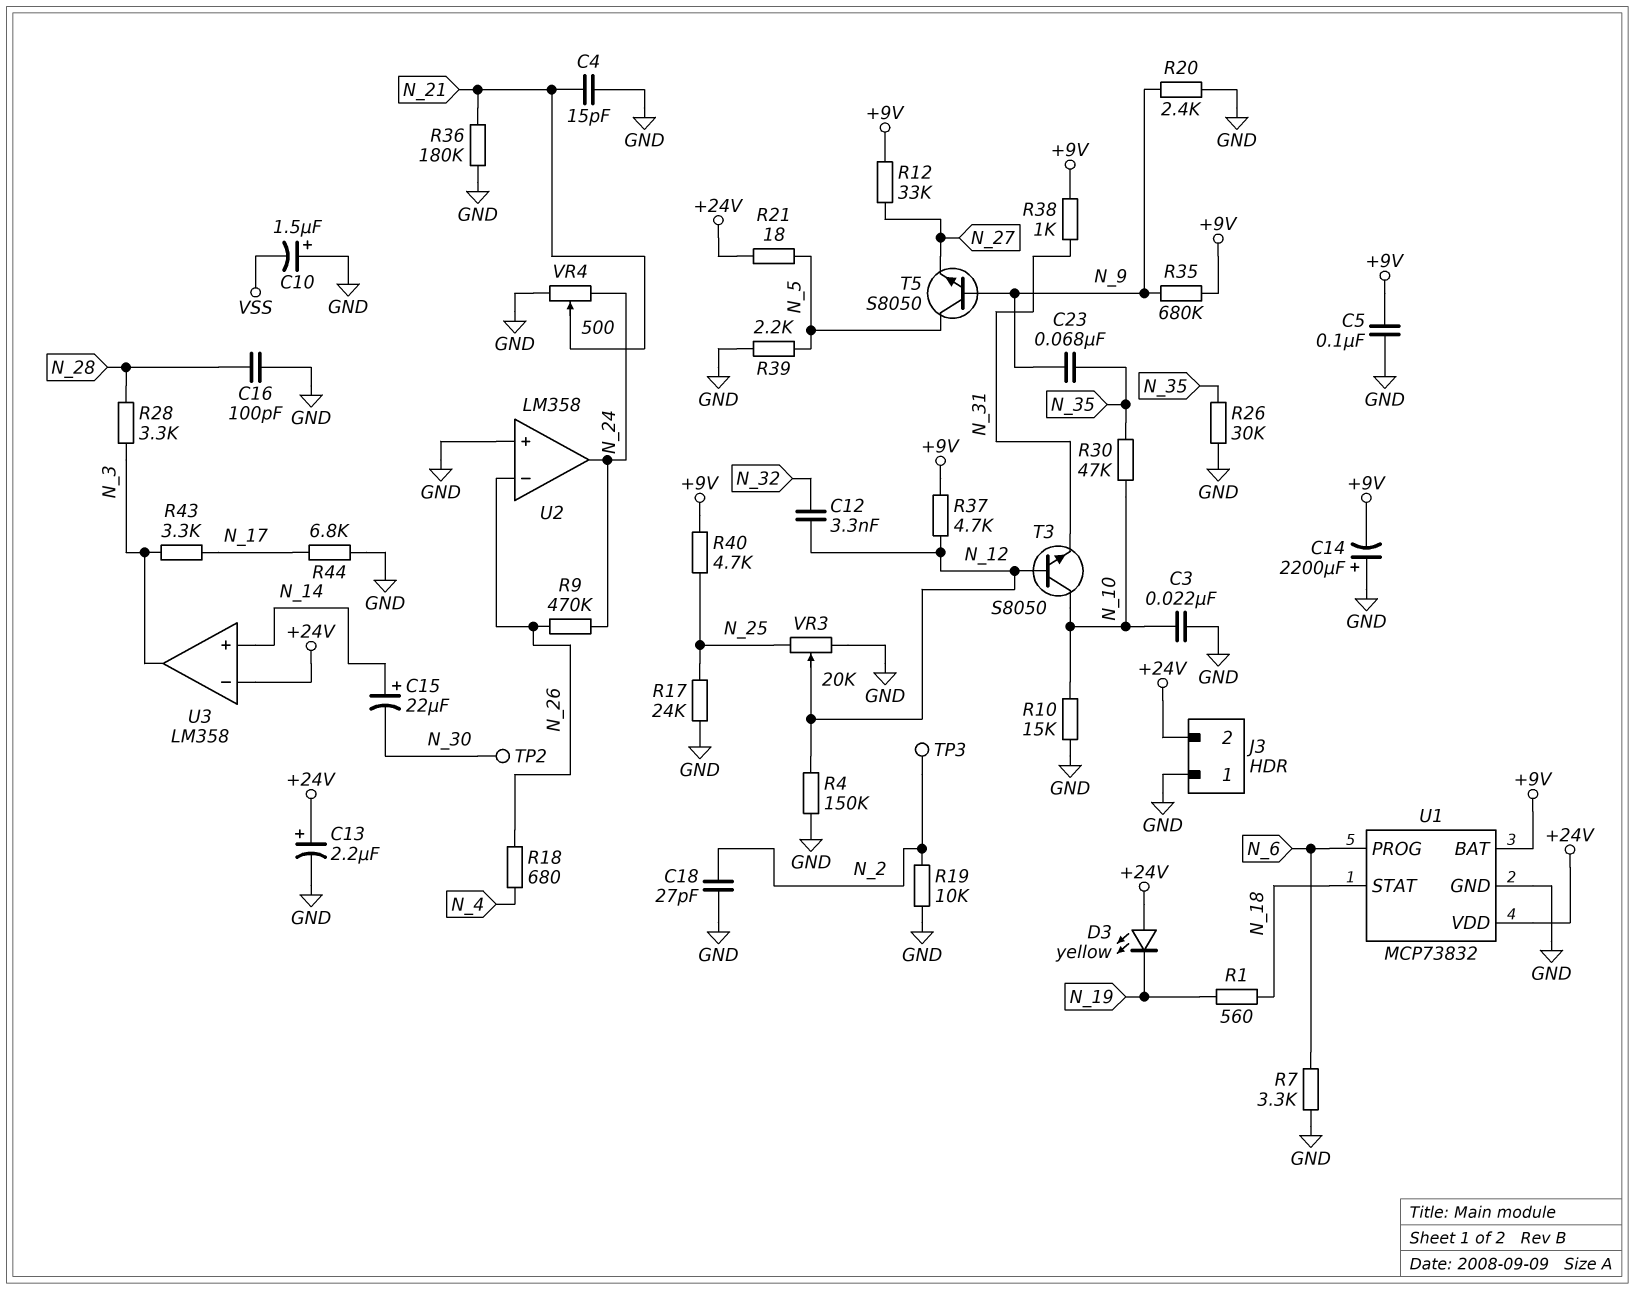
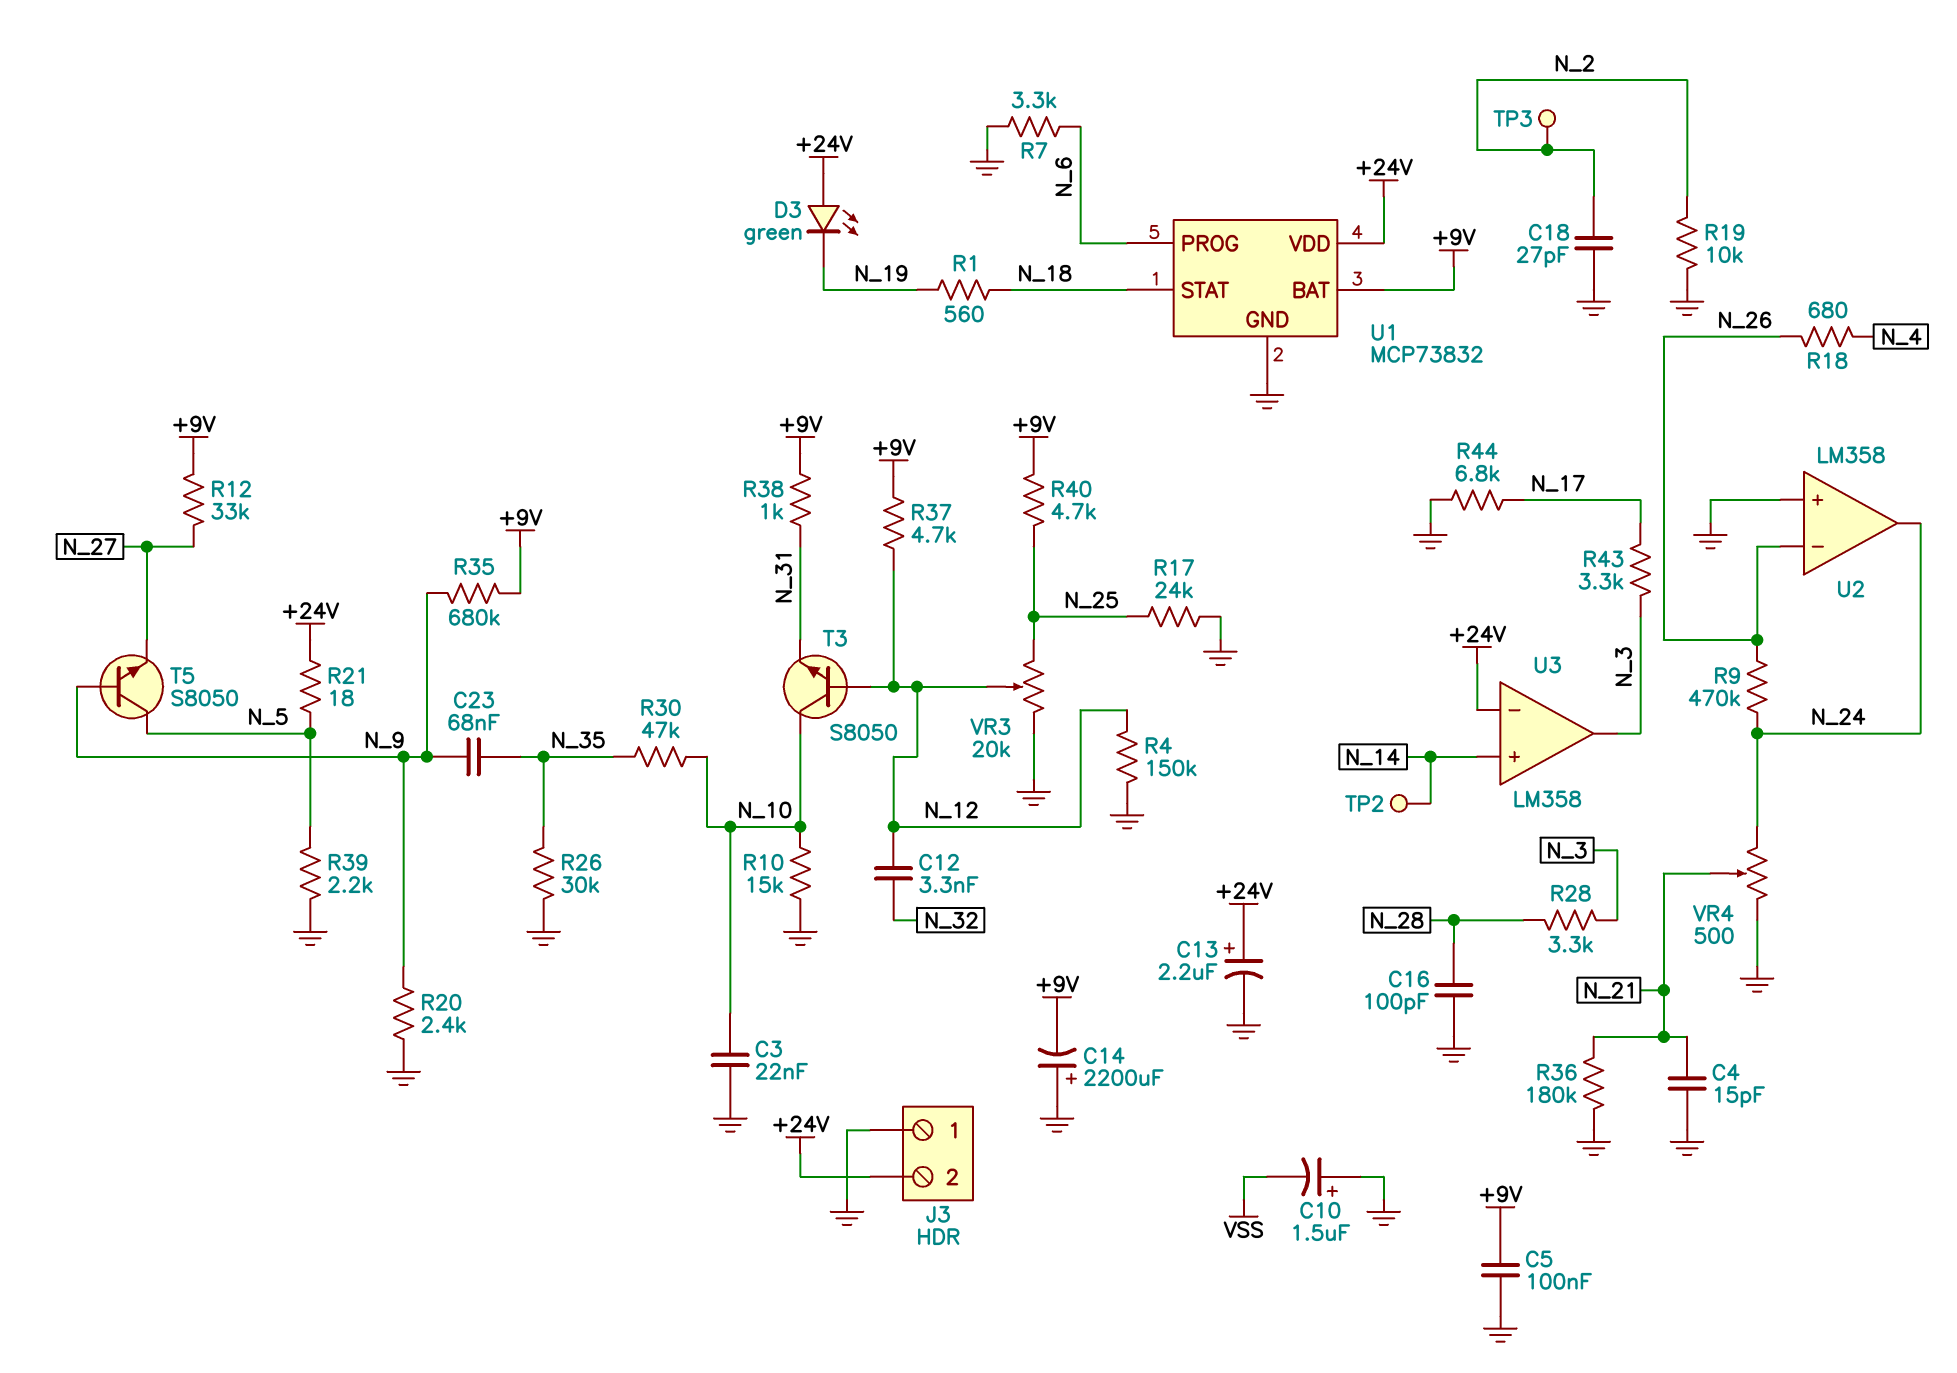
C15: 22uF (plus N_14, minus N_30) -> none
D3: LED yellow (A +24V, K N_19) -> LED green (A +24V, K N_19)
TP2: test point (N_30) -> test point (N_14)

